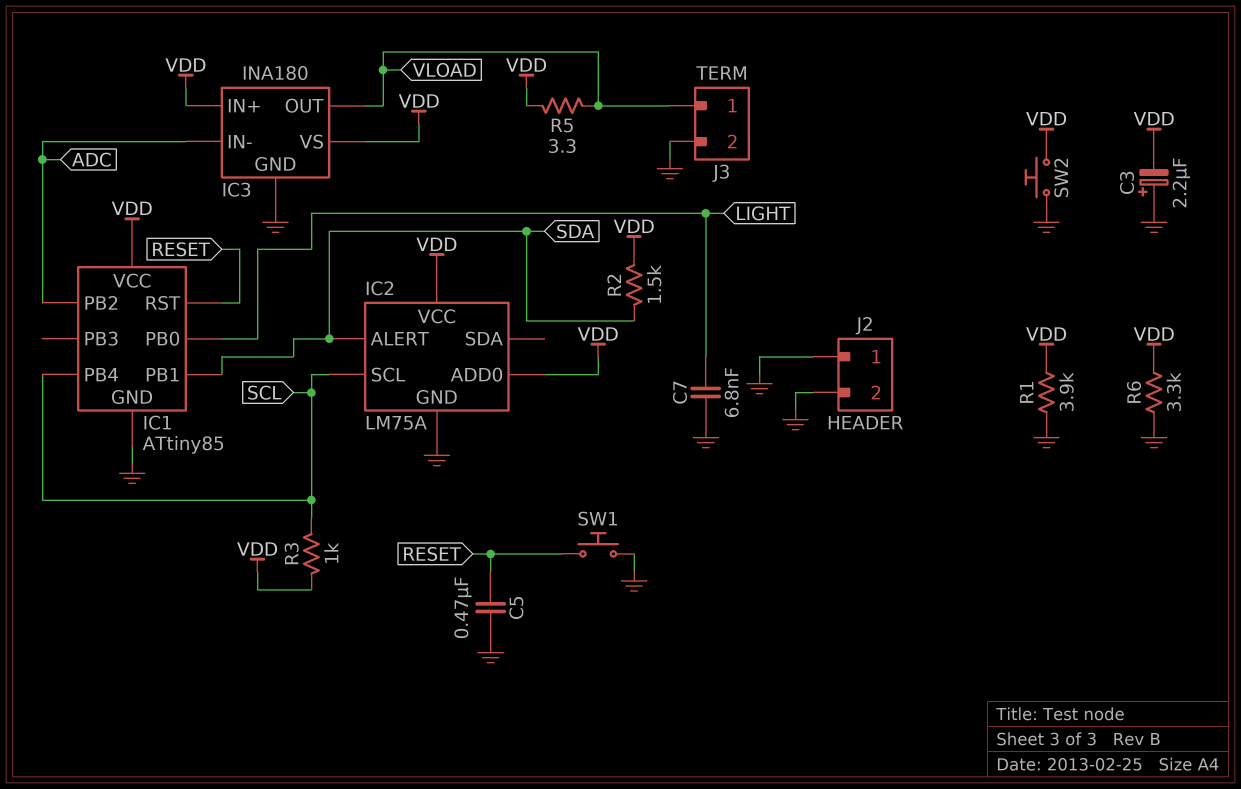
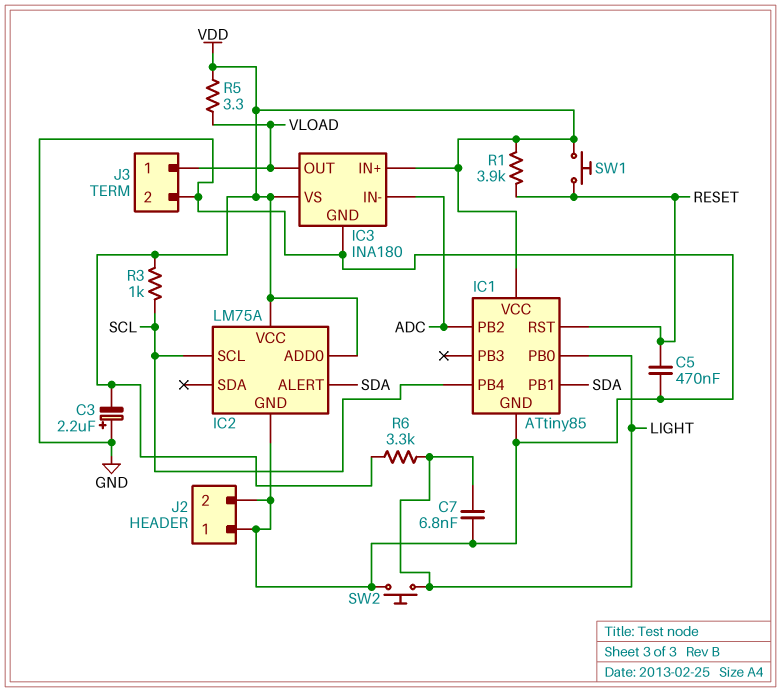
R1: 3.9k (GND, VDD) -> 3.9k (RESET, VDD)
R2: 1.5k (SDA, VDD) -> none
R6: 3.3k (GND, VDD) -> 3.3k (LIGHT, VDD)
SW1: button (GND, RESET) -> button (RESET, VDD)
SW2: button (GND, VDD) -> button (GND, LIGHT)

